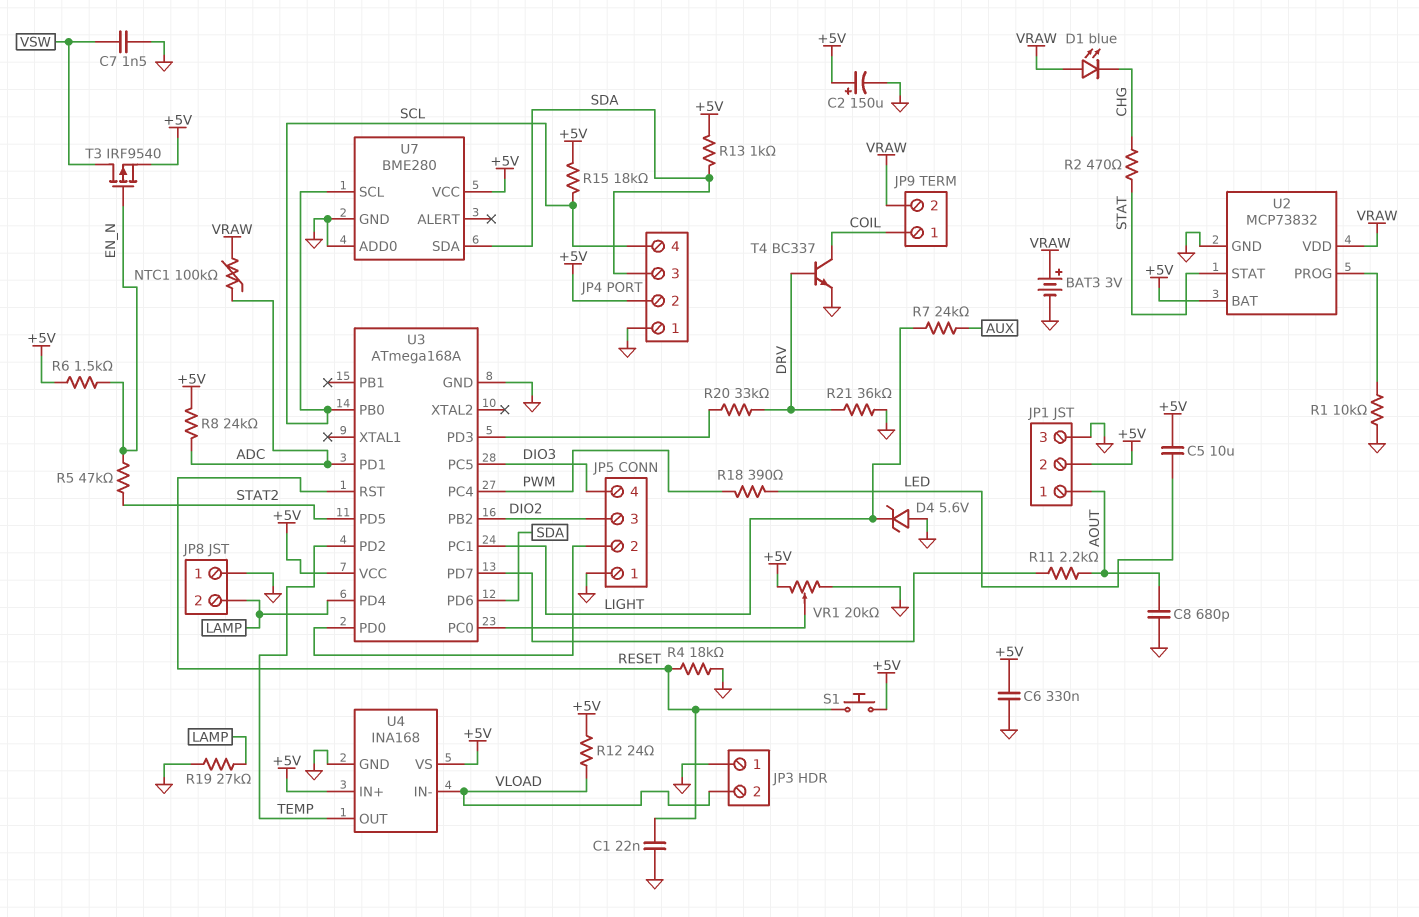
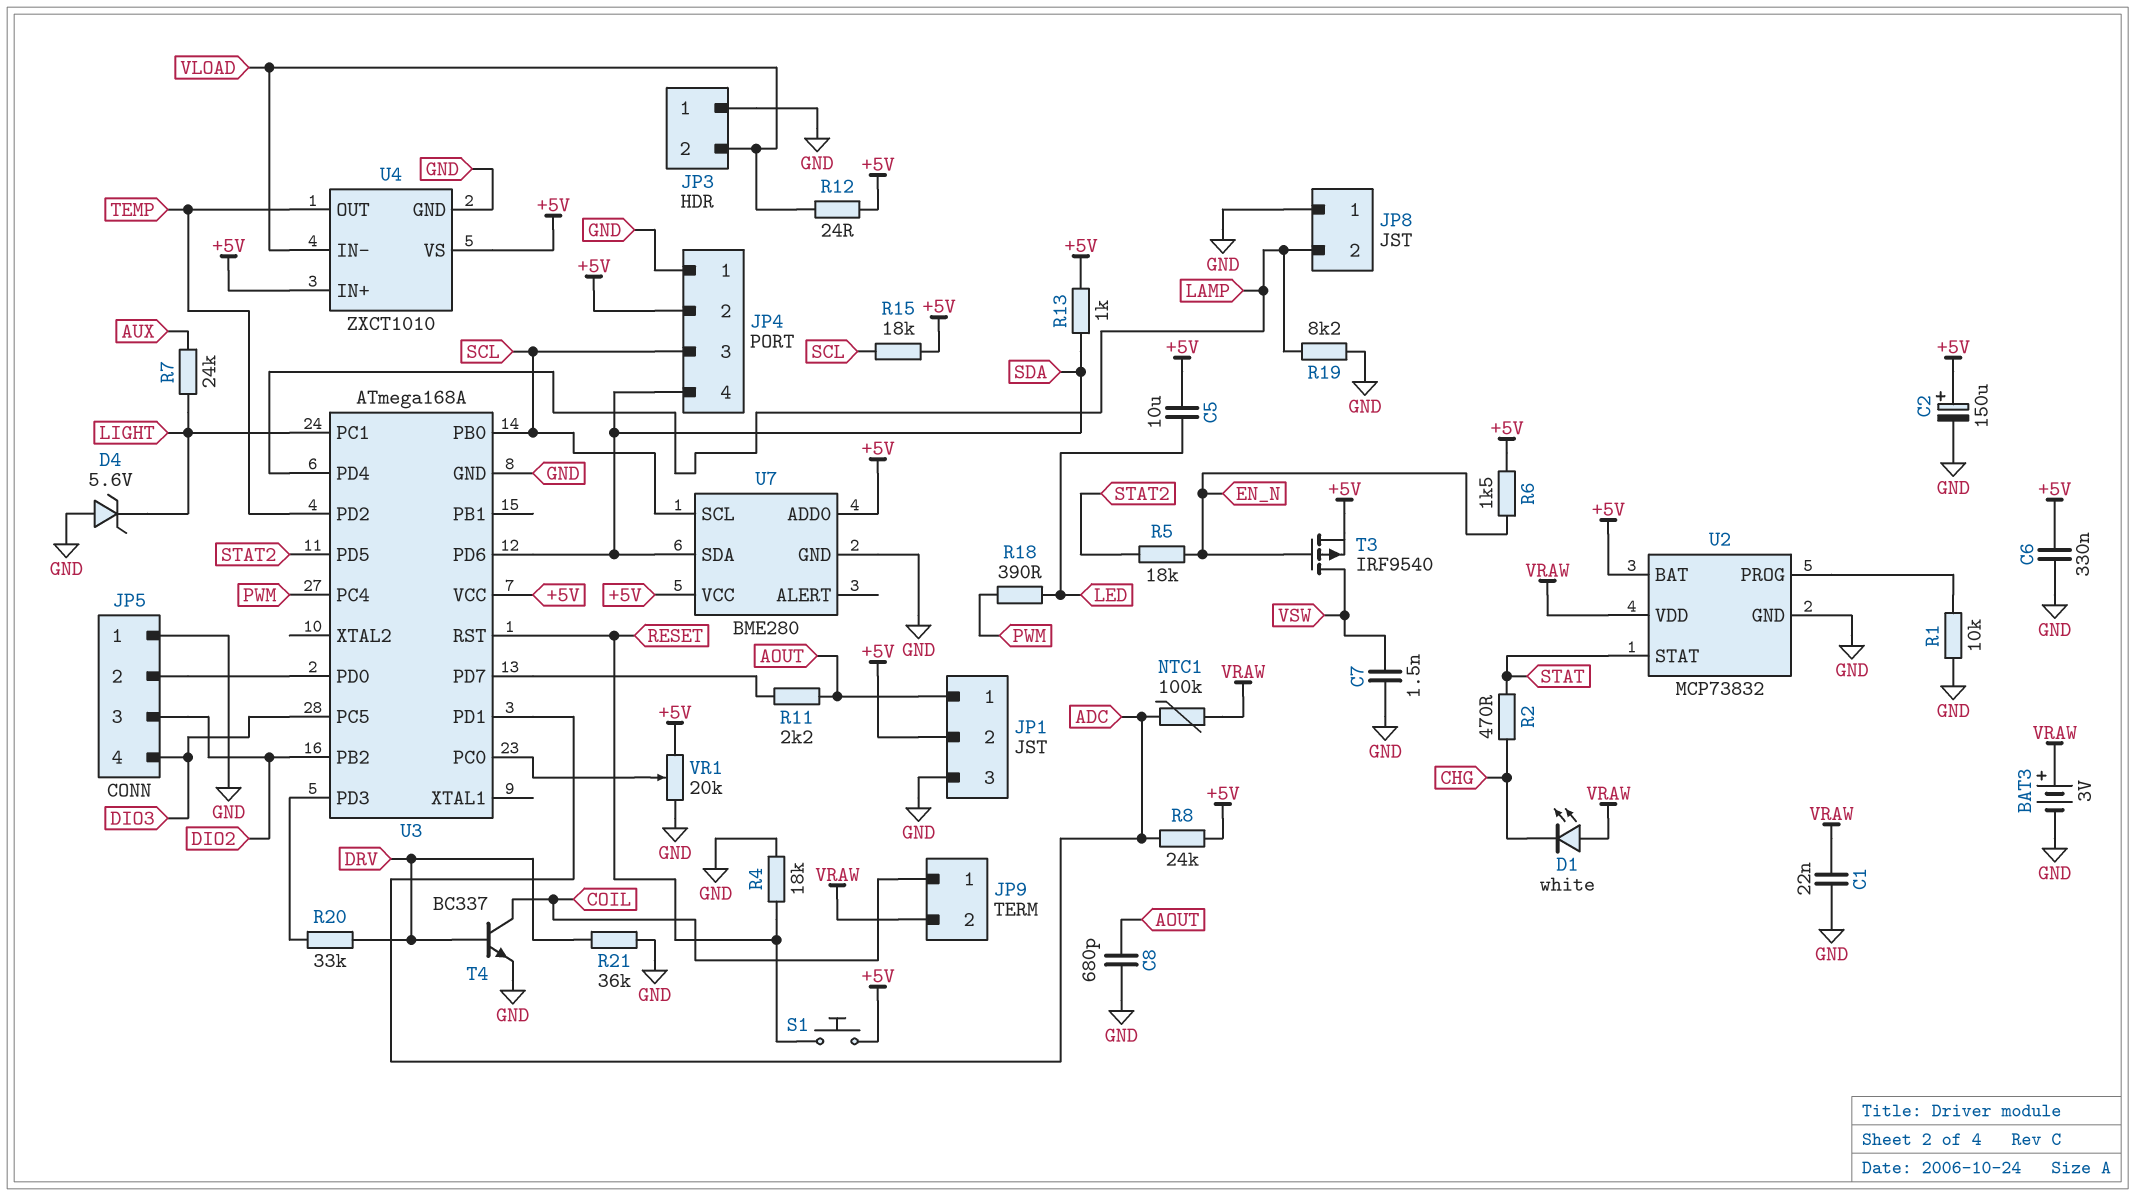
C1: 22nF (GND, RESET) -> 22nF (GND, VRAW)
D1: LED blue (A VRAW, K CHG) -> LED white (A VRAW, K CHG)
JP4 pin 3: SDA -> SCL
JP4 pin 4: SCL -> SDA
R5: 47k (EN_N, STAT2) -> 18k (EN_N, STAT2)
R19: 27k (GND, LAMP) -> 8.2k (GND, LAMP)
U4: INA168 -> ZXCT1010
U7 pin ADD0: GND -> +5V

